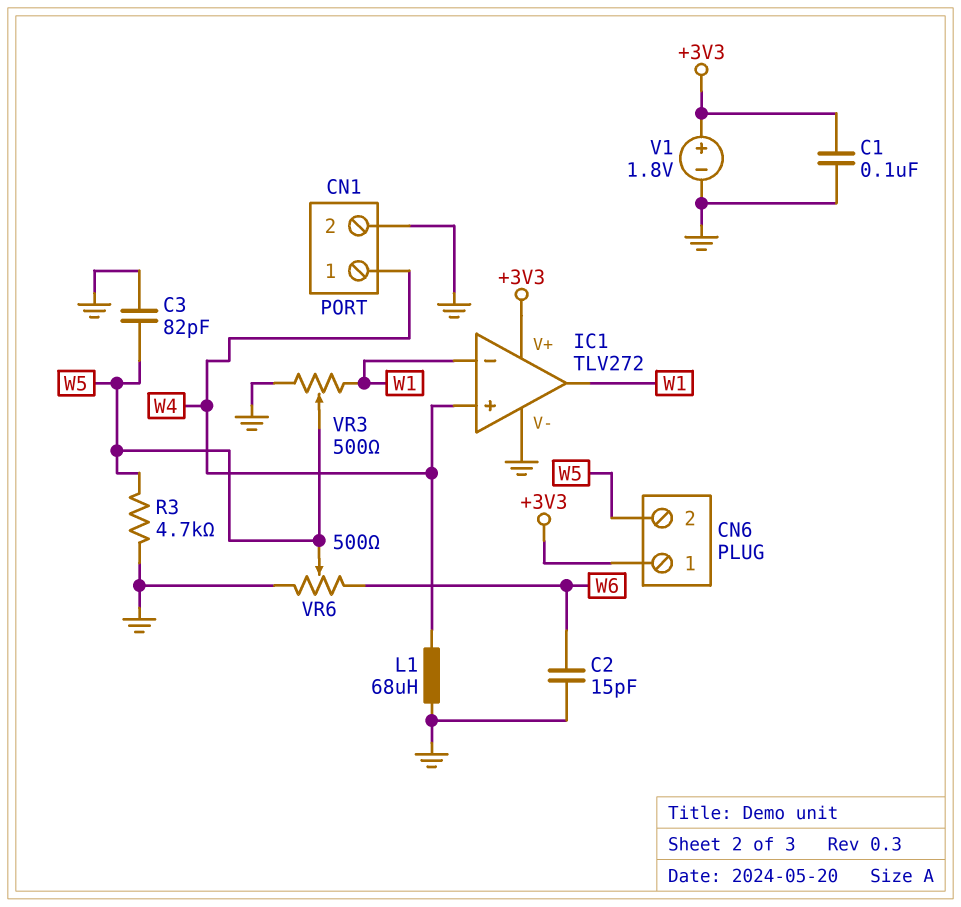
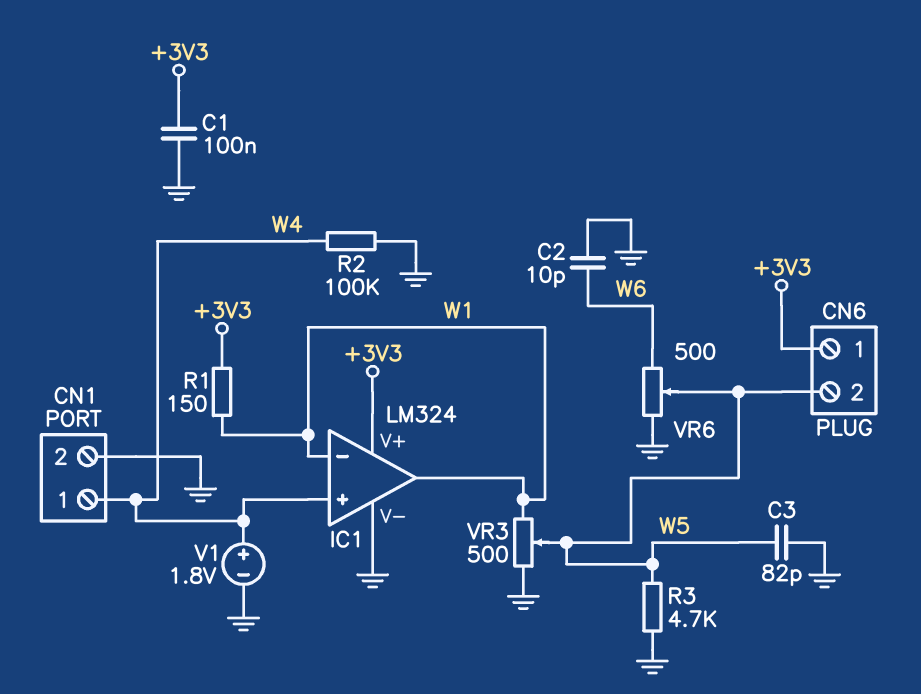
C2: 15pF (GND, W6) -> 10pF (GND, W6)
IC1: TLV272 -> LM324
L1: 68uH (GND, W4) -> none
R1: none -> 150 (+3V3, W1)
R2: none -> 100k (GND, W4)
V1: 1.8V (plus +3V3, minus GND) -> 1.8V (plus W4, minus GND)

